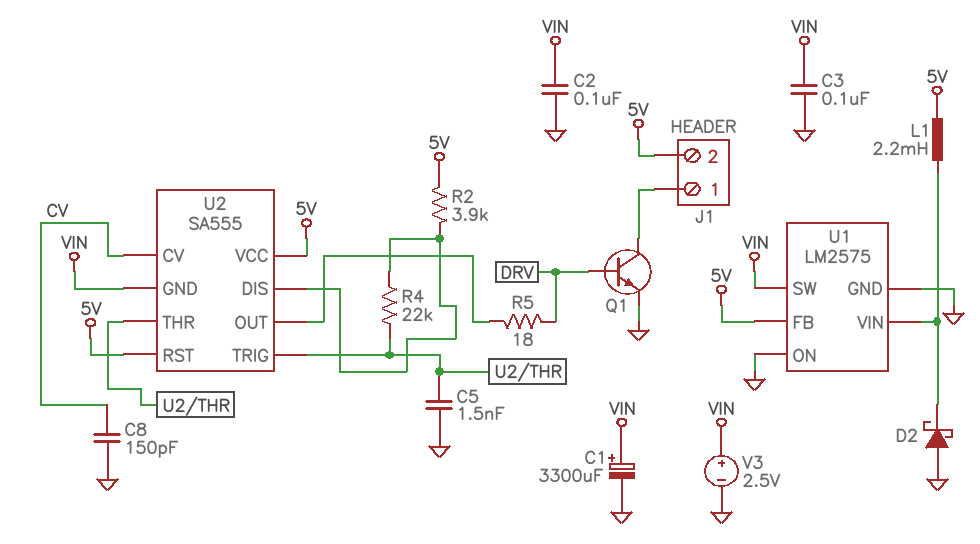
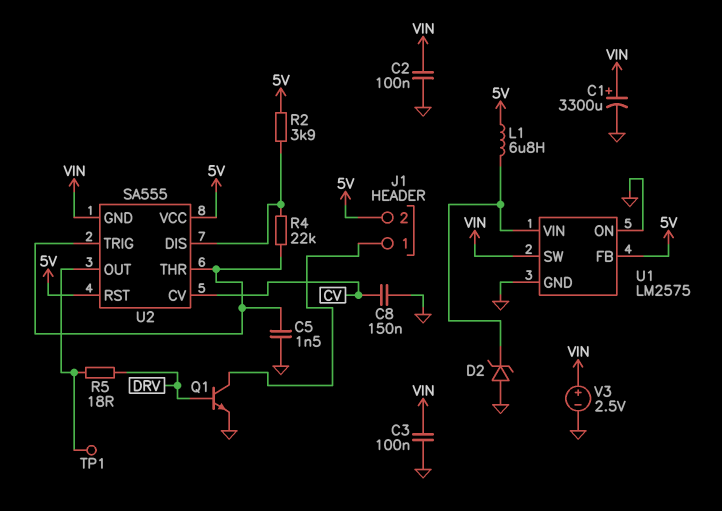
C8: 150pF (CV, GND) -> 150nF (CV, GND)
D2: schottky (A GND, K U1/VIN) -> zener (A GND, K U1/VIN)
L1: 2.2mH (5V, U1/VIN) -> 6.8uH (5V, U1/VIN)
TP1: none -> test point (U2/OUT)

